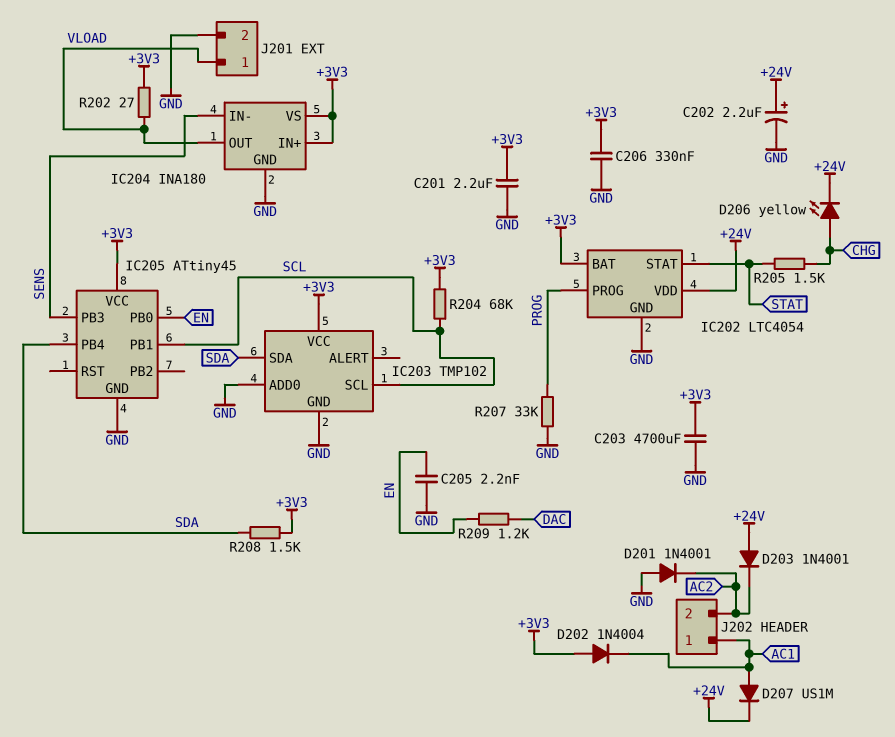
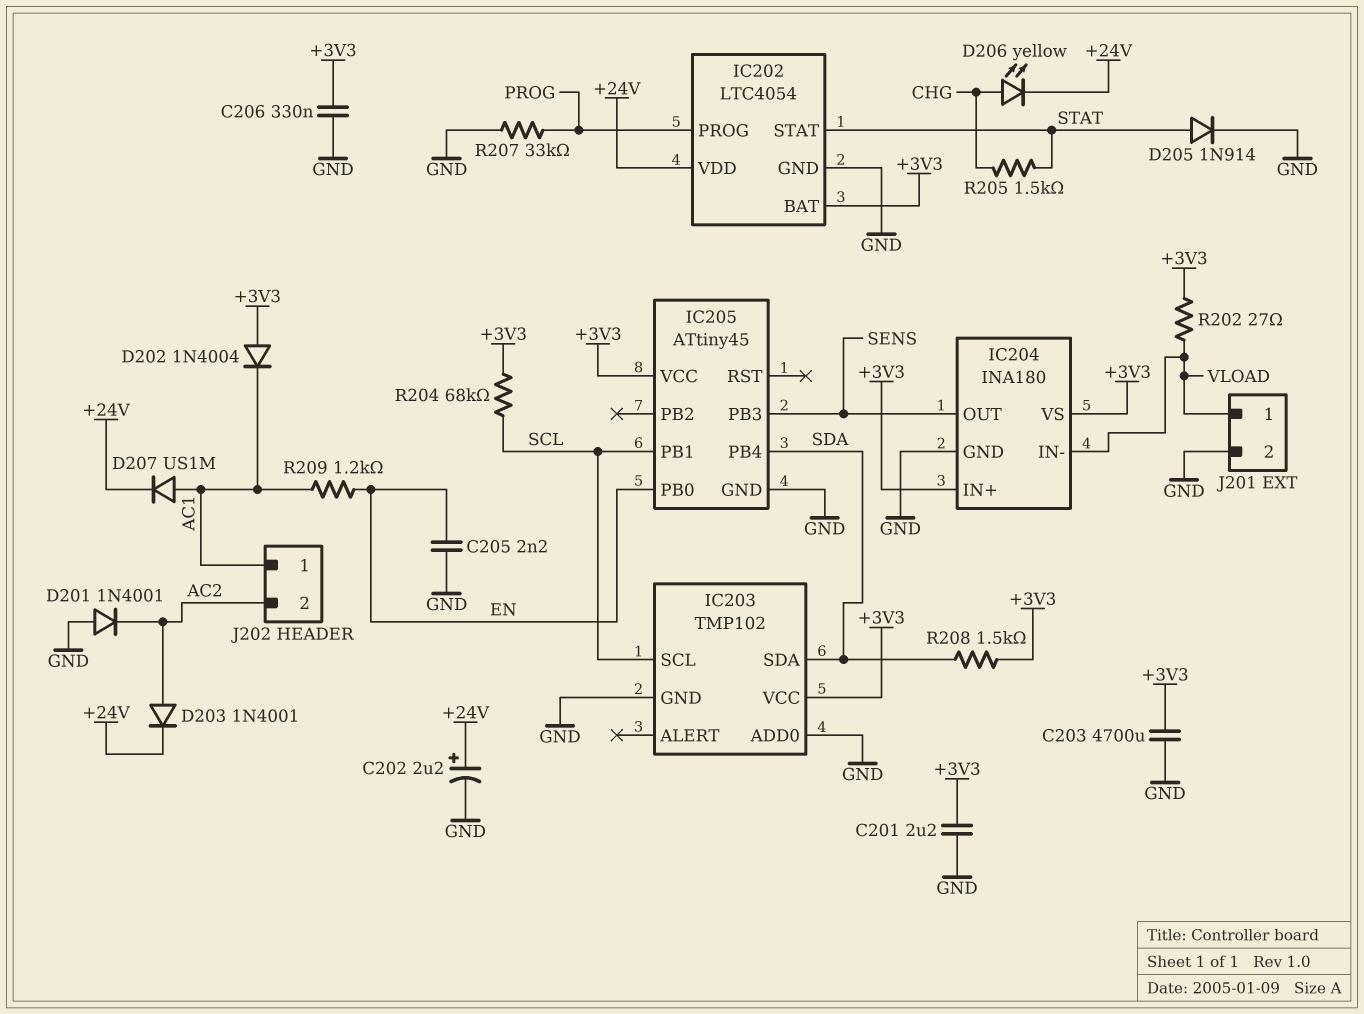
D203: diode 1N4001 (A +24V, K AC2) -> diode 1N4001 (A AC2, K +24V)
D205: none -> diode 1N914 (A STAT, K GND)
IC204 pin IN-: SENS -> VLOAD
IC204 pin OUT: VLOAD -> SENS
R209: 1.2k (DAC, EN) -> 1.2k (AC1, EN)

